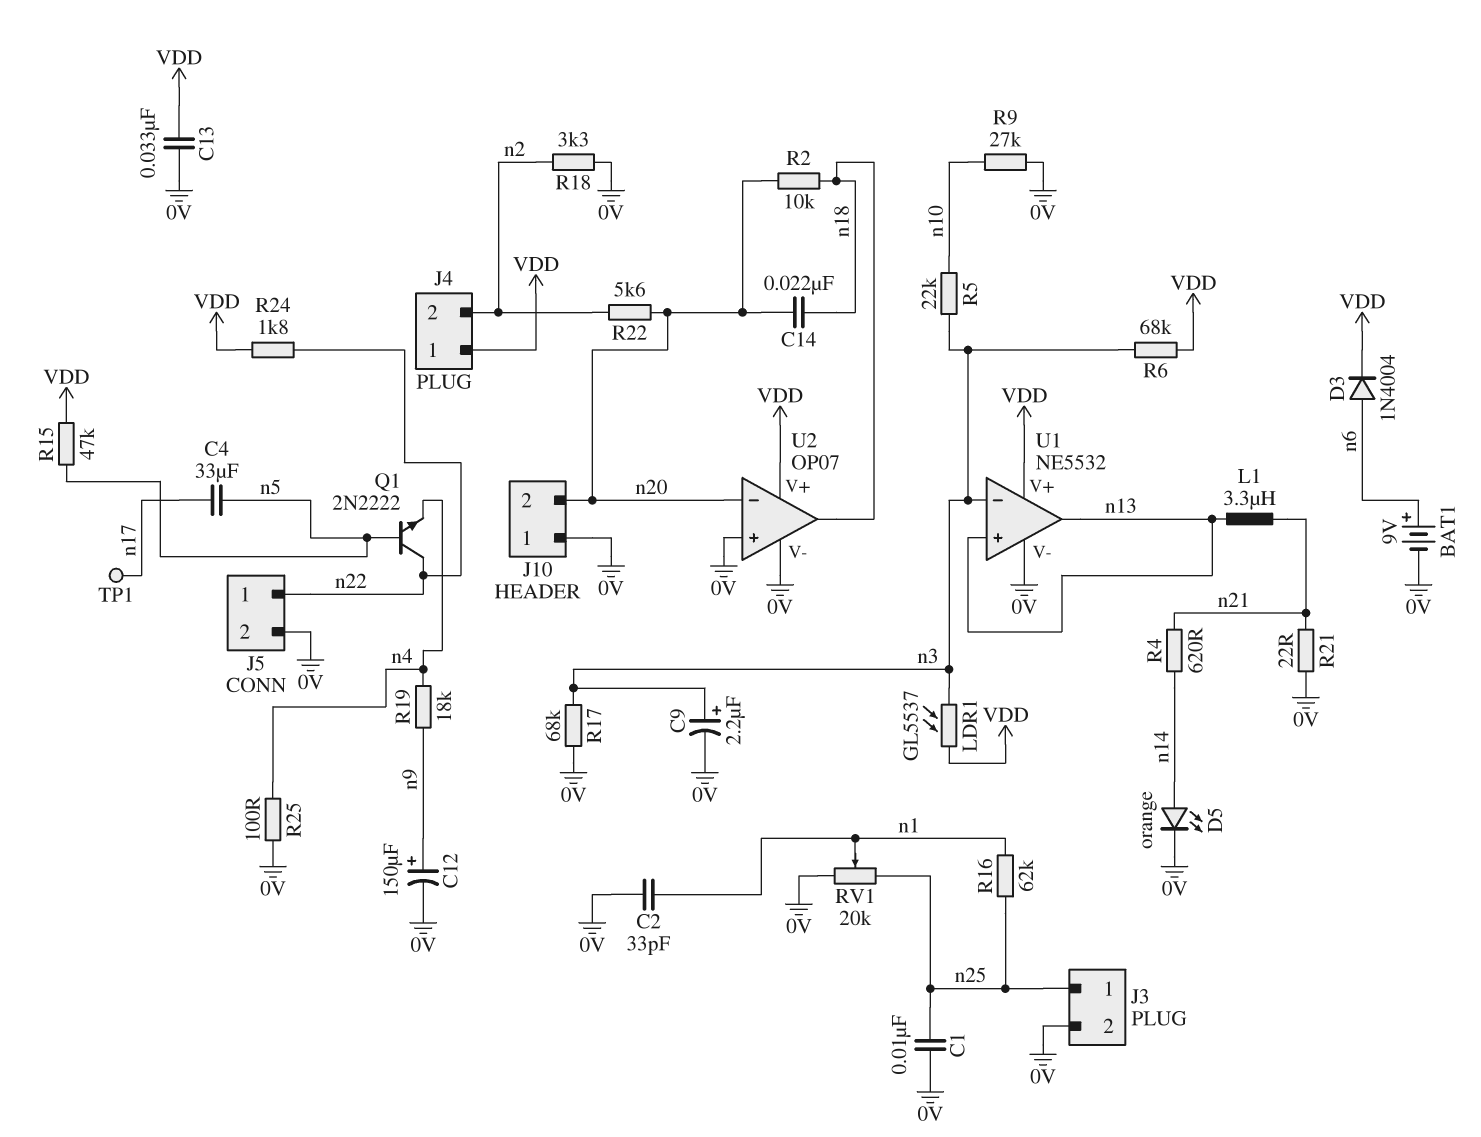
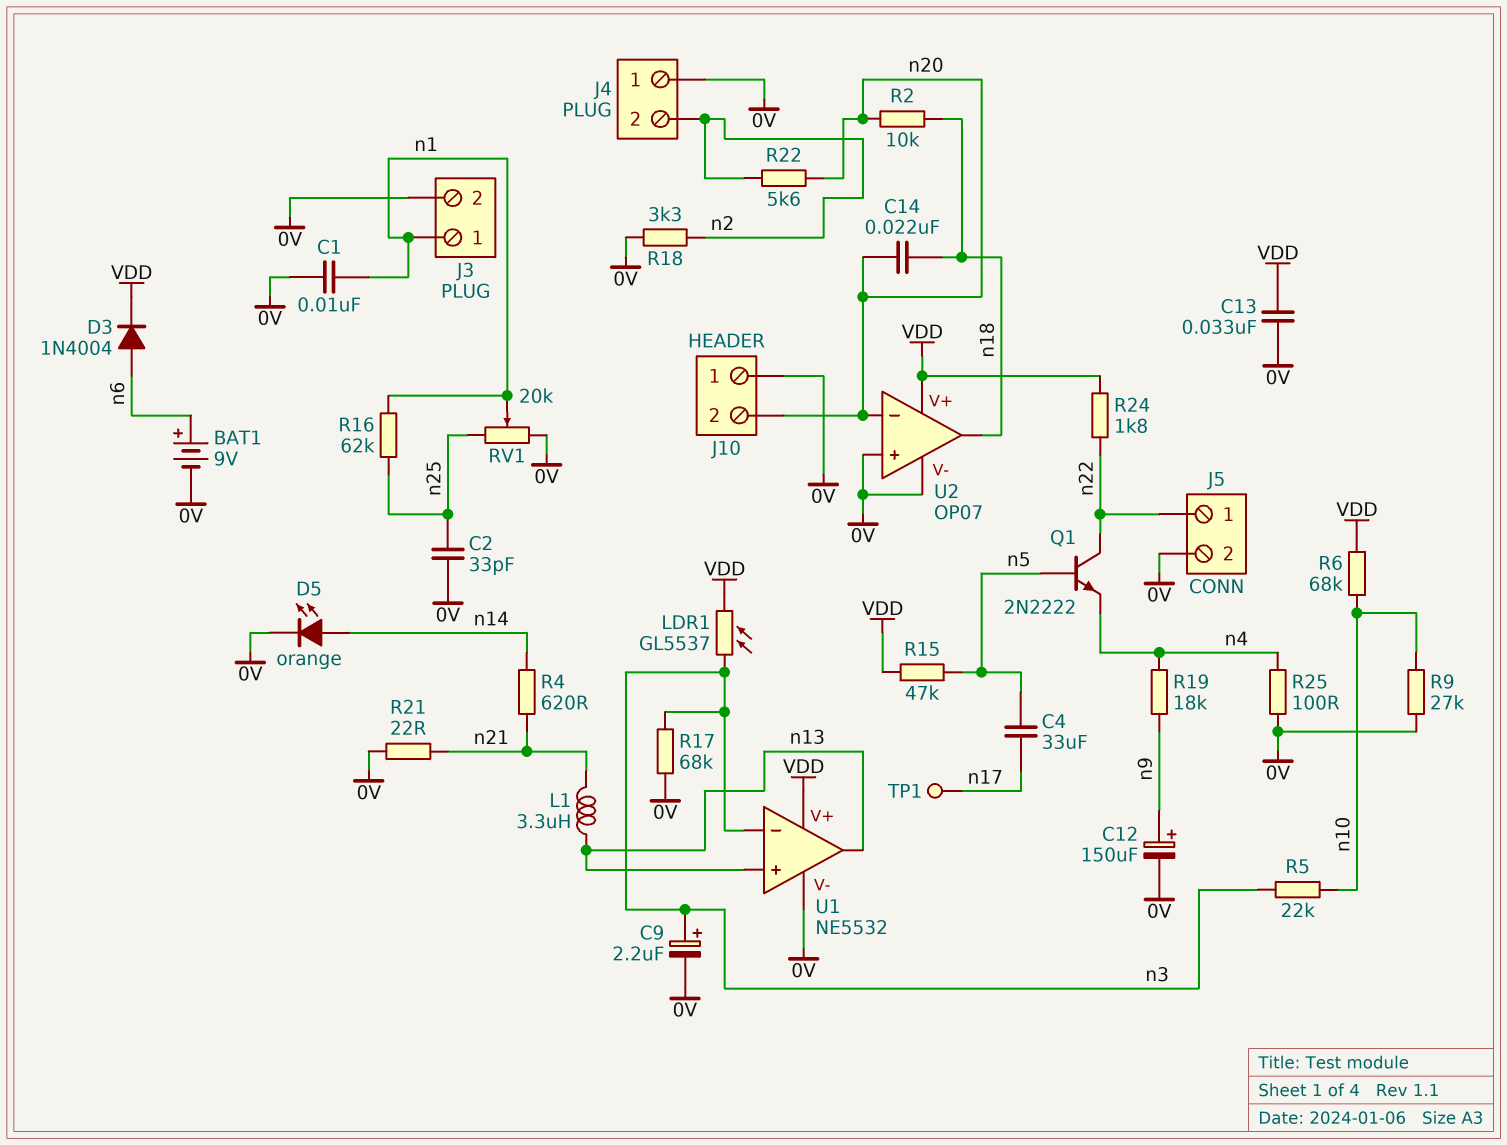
C1: 10nF (0V, n25) -> 10nF (0V, n1)
C2: 33pF (0V, n1) -> 33pF (0V, n25)
J3 pin 1: n25 -> n1
J4 pin 1: VDD -> 0V
R6: 68k (VDD, n3) -> 68k (VDD, n10)

